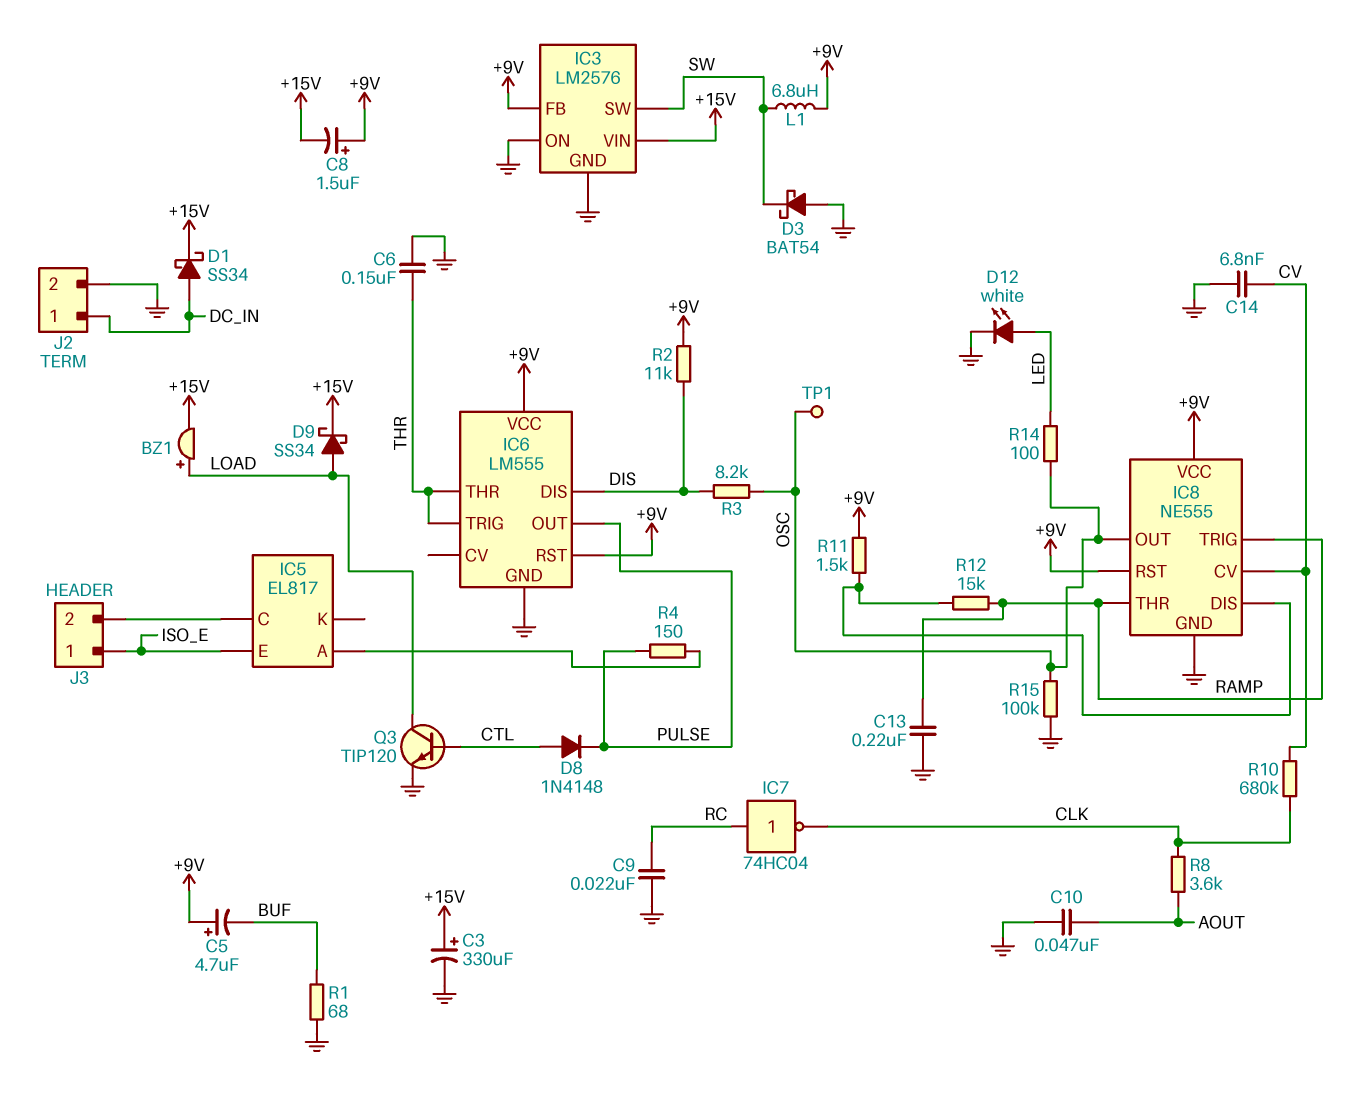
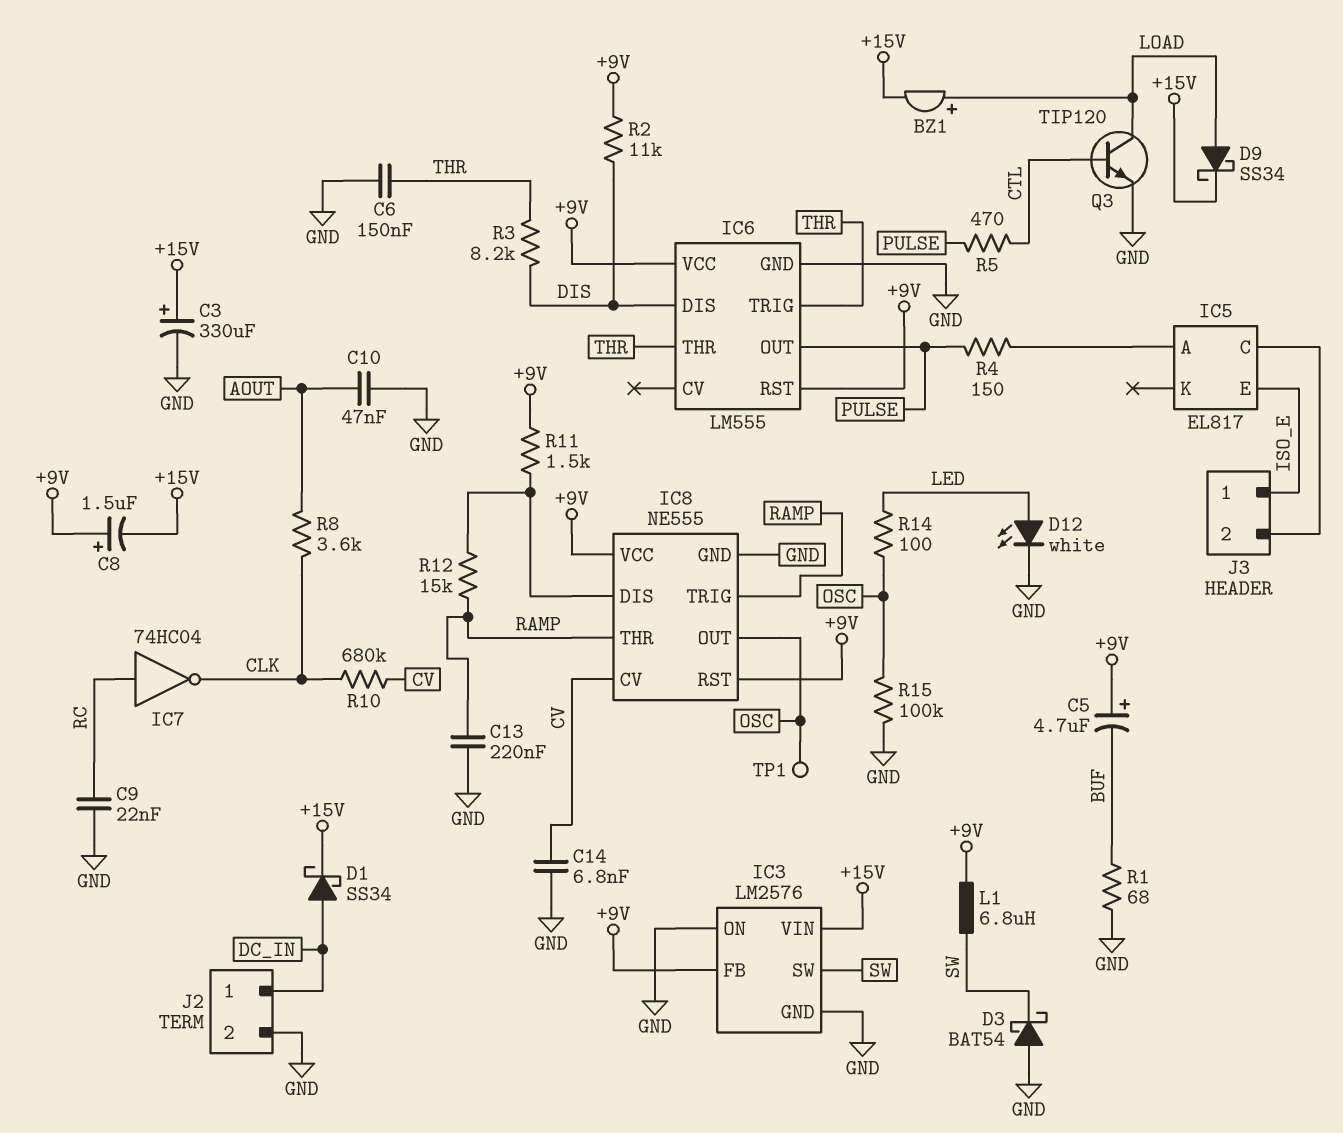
D8: diode 1N4148 (A CTL, K PULSE) -> none
R3: 8.2k (DIS, OSC) -> 8.2k (DIS, THR)
R5: none -> 470 (CTL, PULSE)

